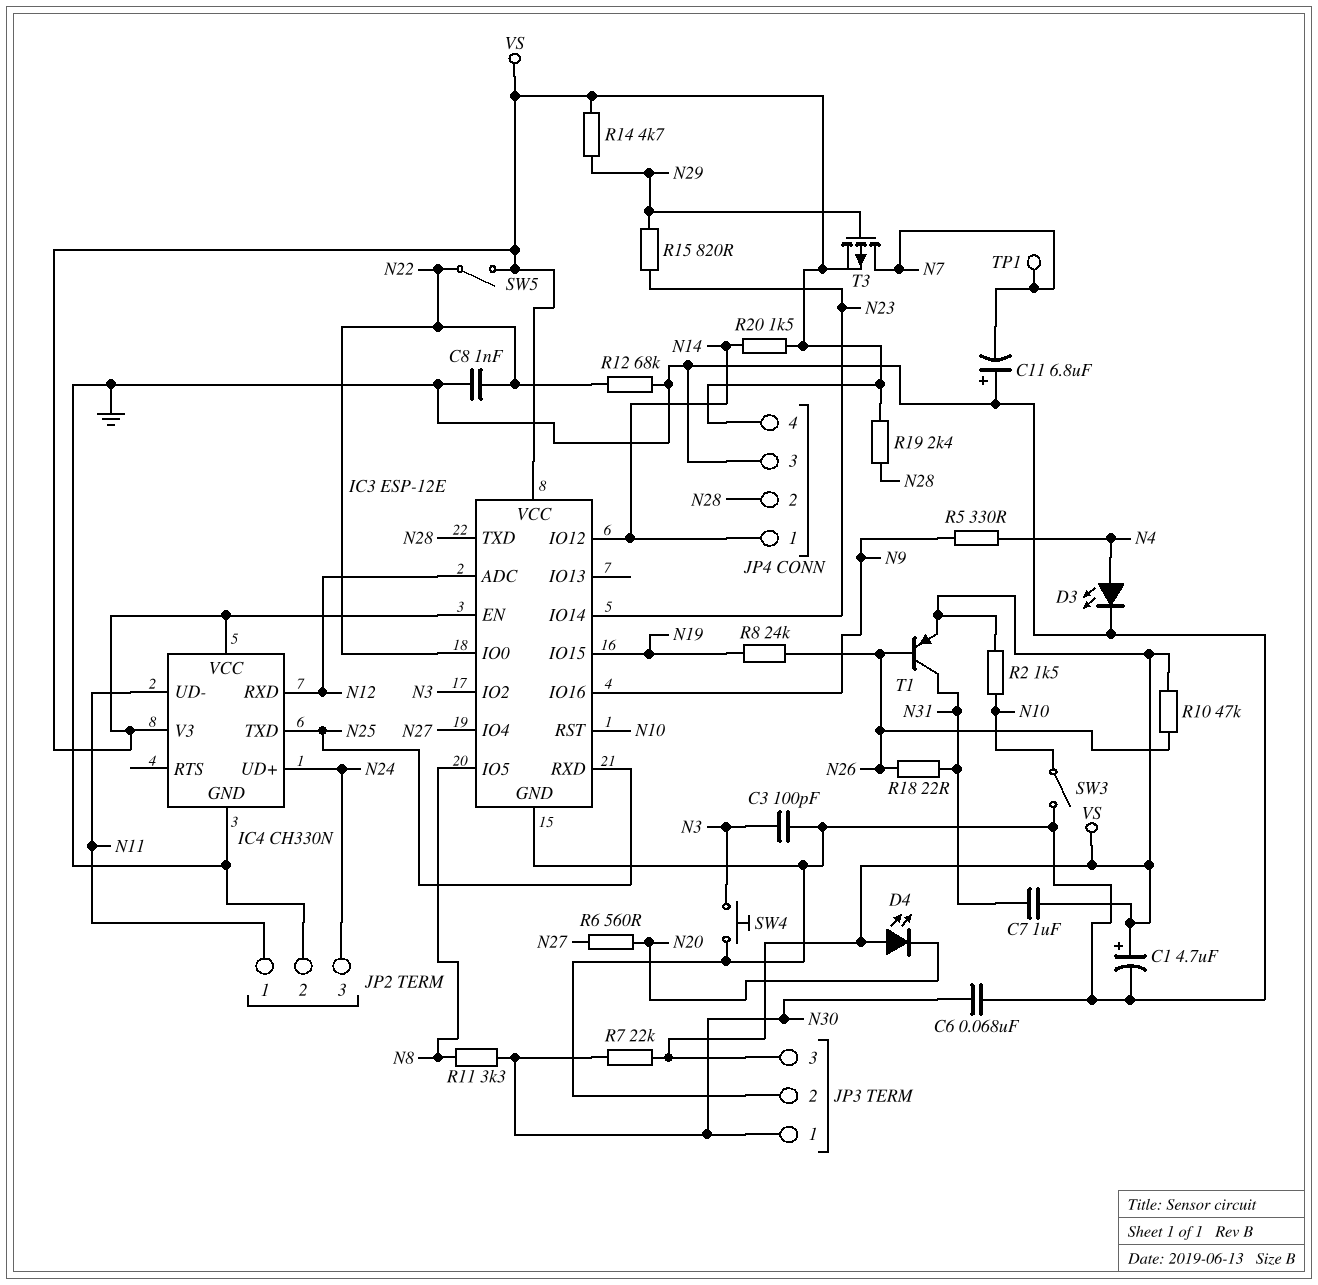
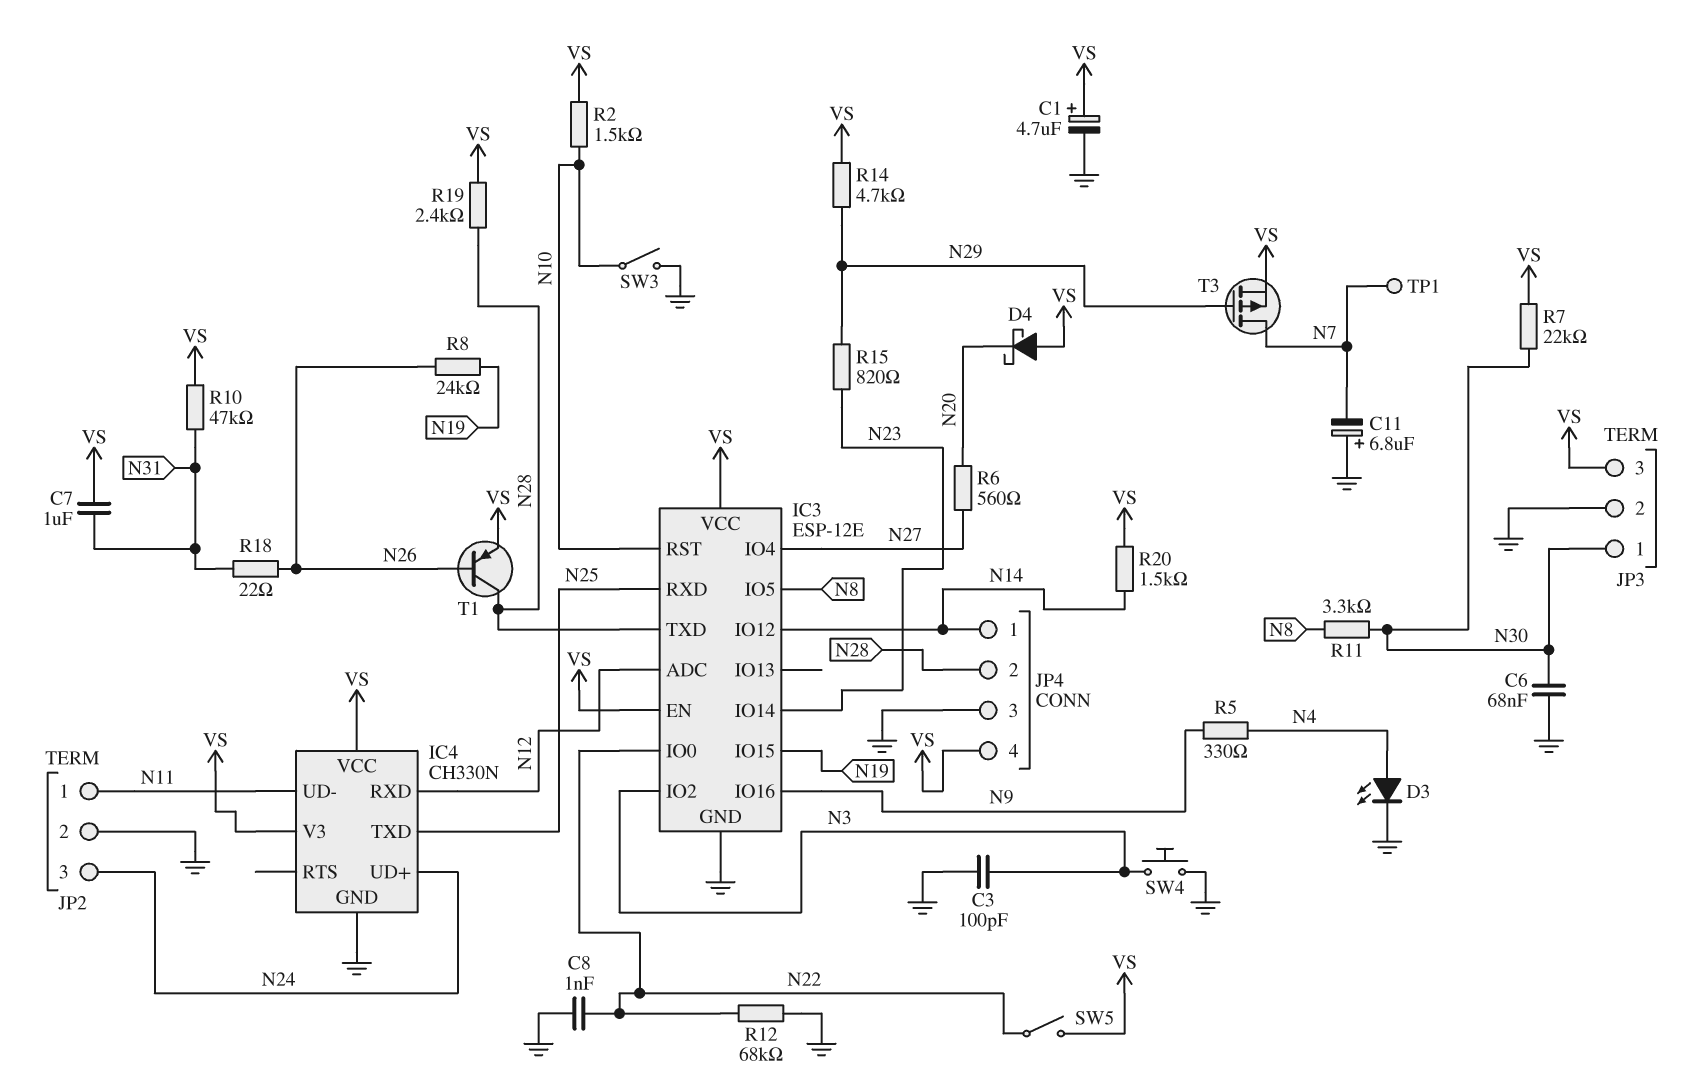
D4: LED (A VS, K N20) -> schottky (A VS, K N20)
R10: 47k (N26, VS) -> 47k (N31, VS)
T1: PNP (B N26, C N31, E VS) -> PNP (B N26, C N28, E VS)

